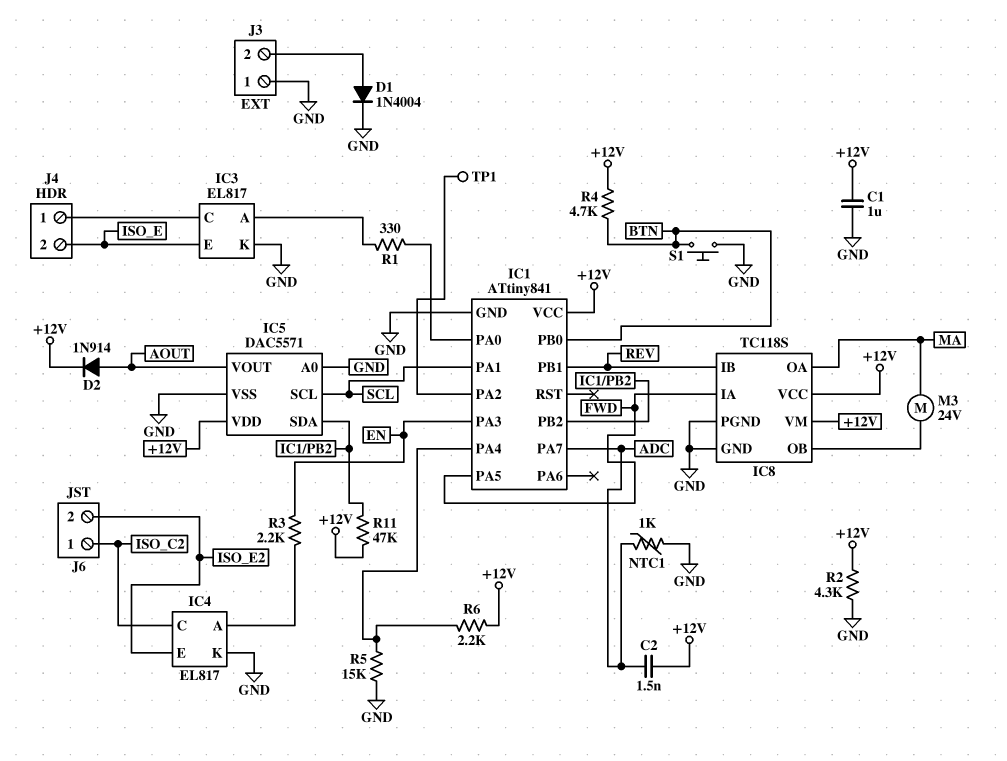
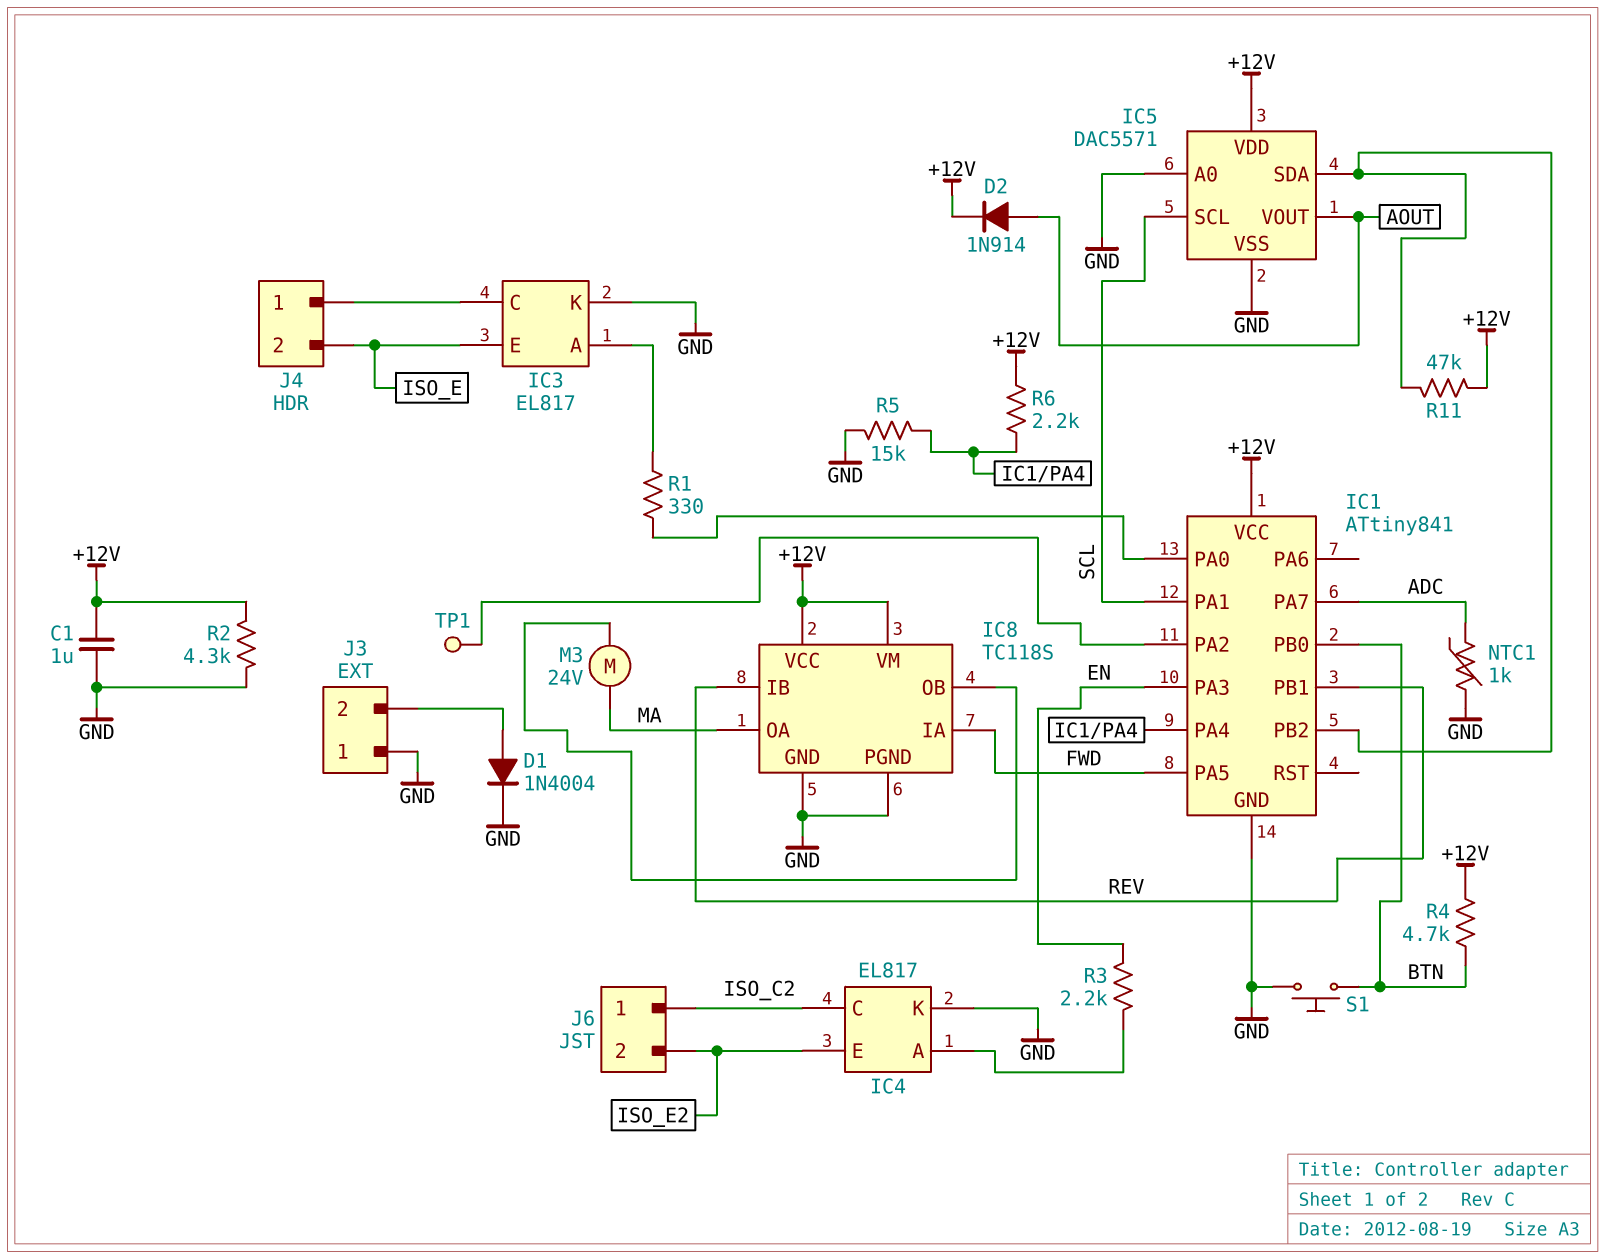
C2: 1.5nF (+12V, ADC) -> none

